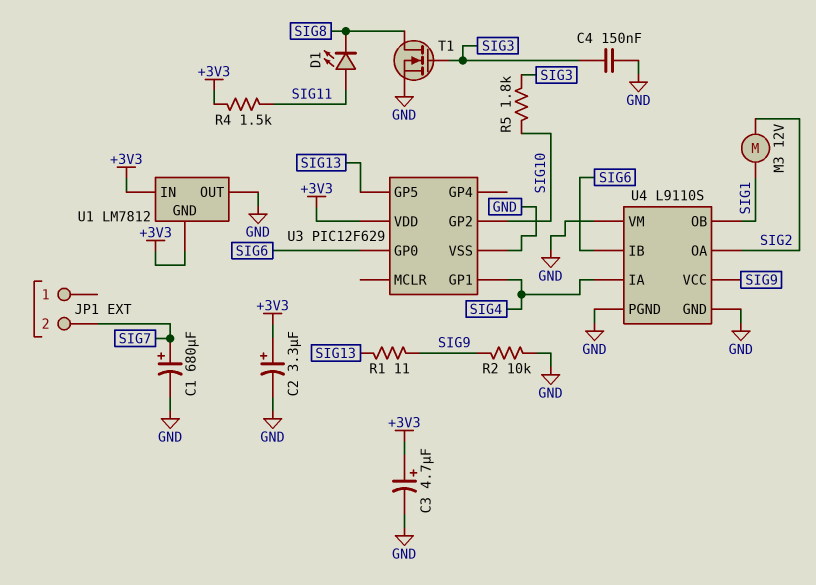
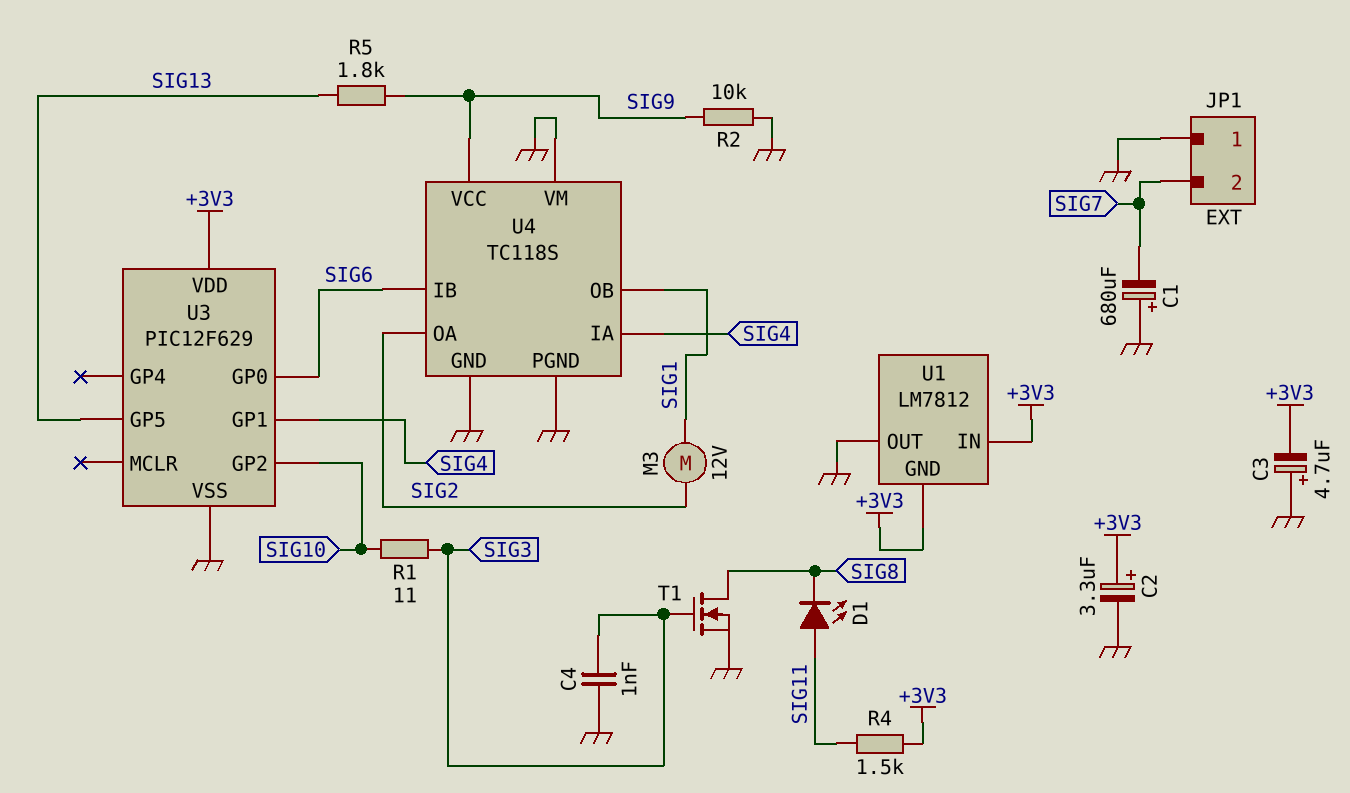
C1: 680uF (plus SIG7, minus GND) -> 680uF (plus GND, minus SIG7)
C3: 4.7uF (plus +3V3, minus GND) -> 4.7uF (plus GND, minus +3V3)
C4: 150nF (GND, SIG3) -> 1nF (GND, SIG3)
JP1 pin 1: none -> GND
R1: 11 (SIG9, SIG13) -> 11 (SIG3, SIG10)
R5: 1.8k (SIG3, SIG10) -> 1.8k (SIG9, SIG13)
U4: L9110S -> TC118S

